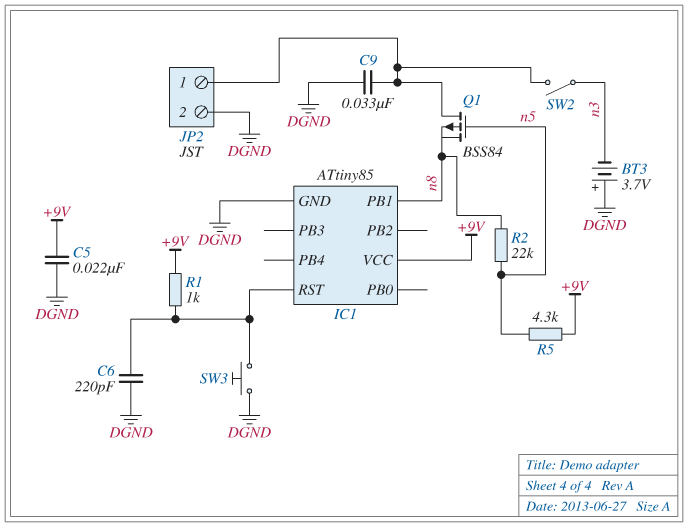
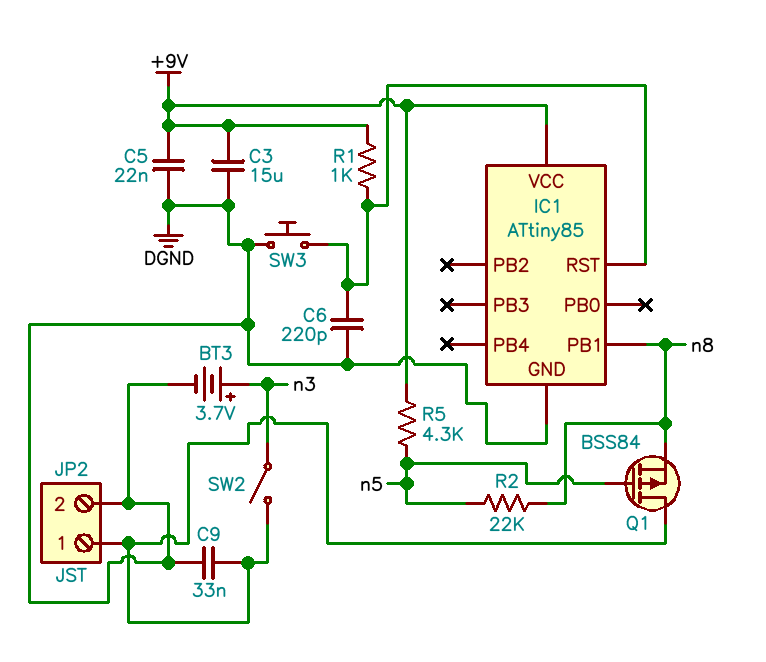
BT3: 3.7V (plus DGND, minus n3) -> 3.7V (plus n3, minus DGND)
C3: none -> 15uF (+9V, DGND)

